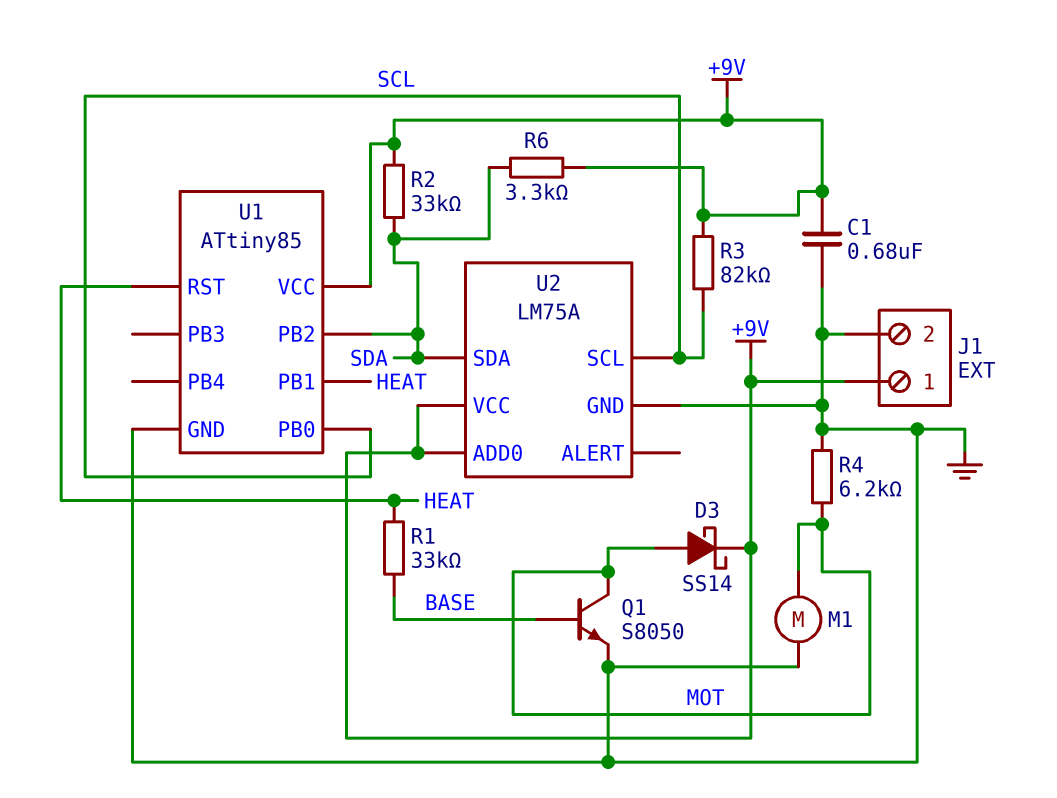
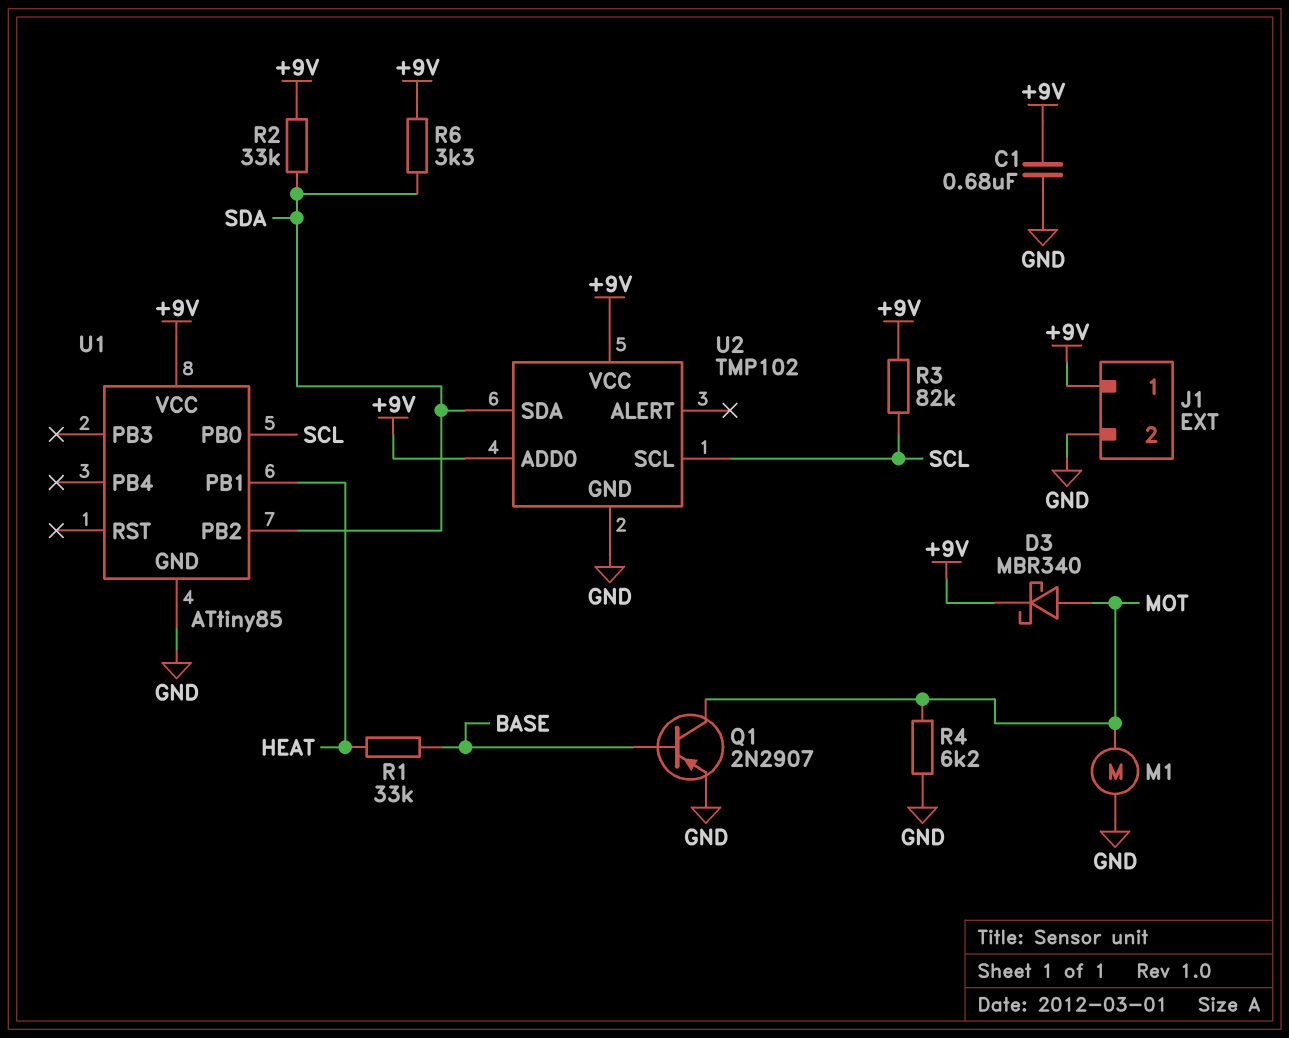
D3: schottky SS14 (A MOT, K +9V) -> schottky MBR340 (A MOT, K +9V)
Q1: NPN S8050 (B BASE, C MOT, E GND) -> PNP 2N2907 (B BASE, C MOT, E GND)
U1 pin RST: HEAT -> none
U2: LM75A -> TMP102

